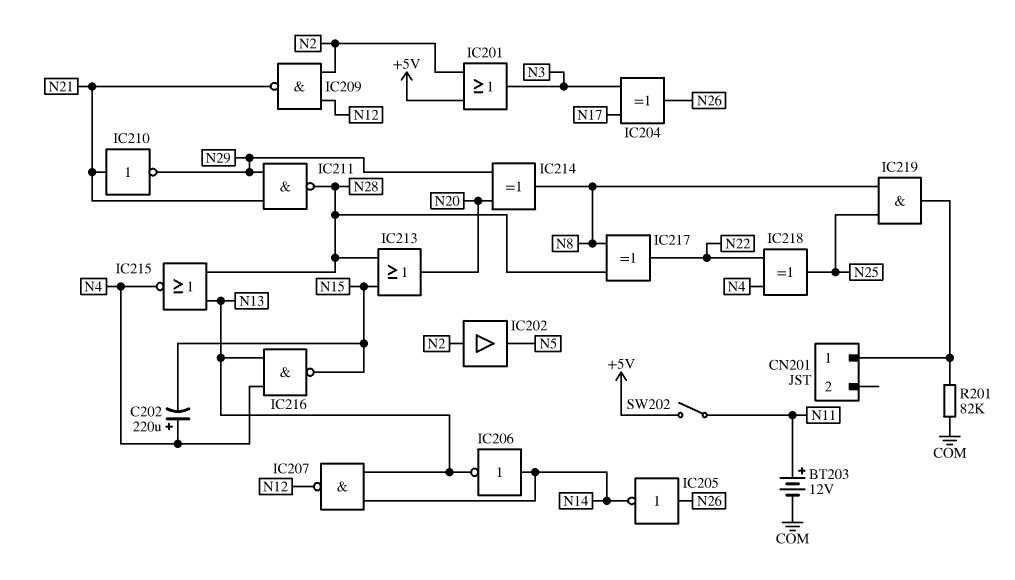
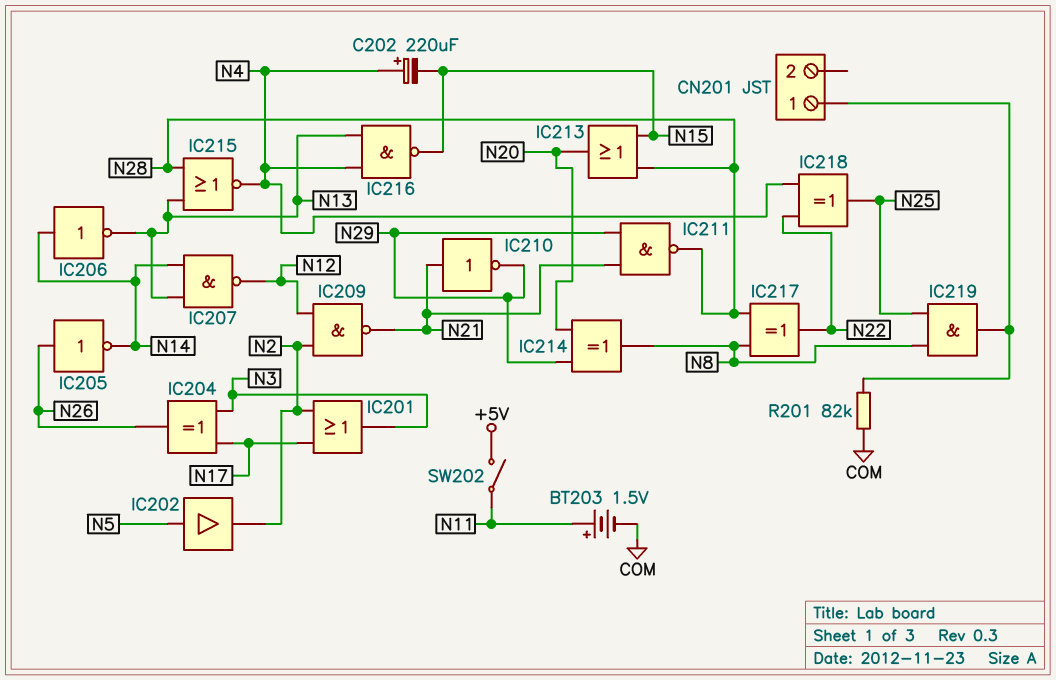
BT203: 12V (plus N11, minus COM) -> 1.5V (plus N11, minus COM)
IC201: OR (in +5V, in N2, out N3) -> OR (in N2, in N17, out N3)
IC202: buffer (in N2, out N5) -> buffer (in N5, out N2)

